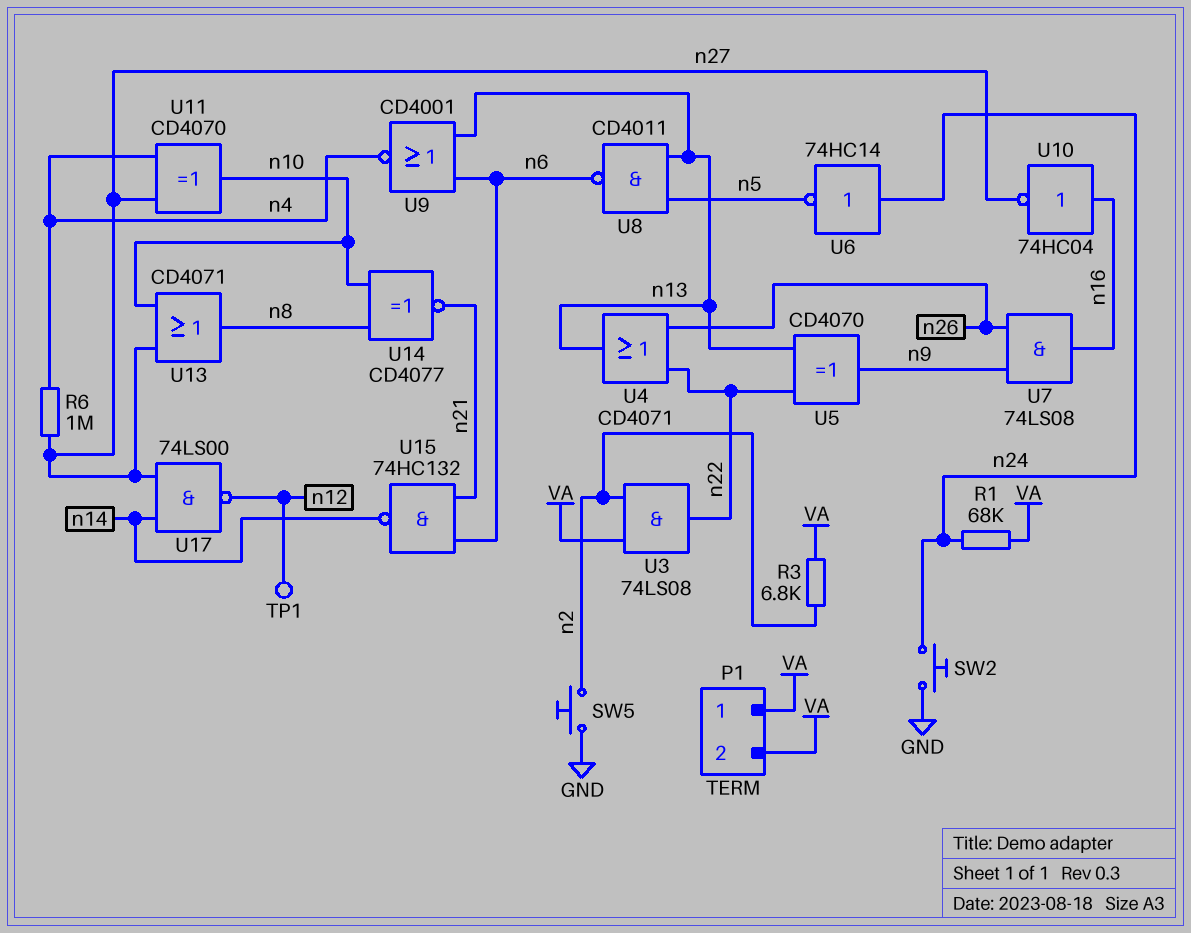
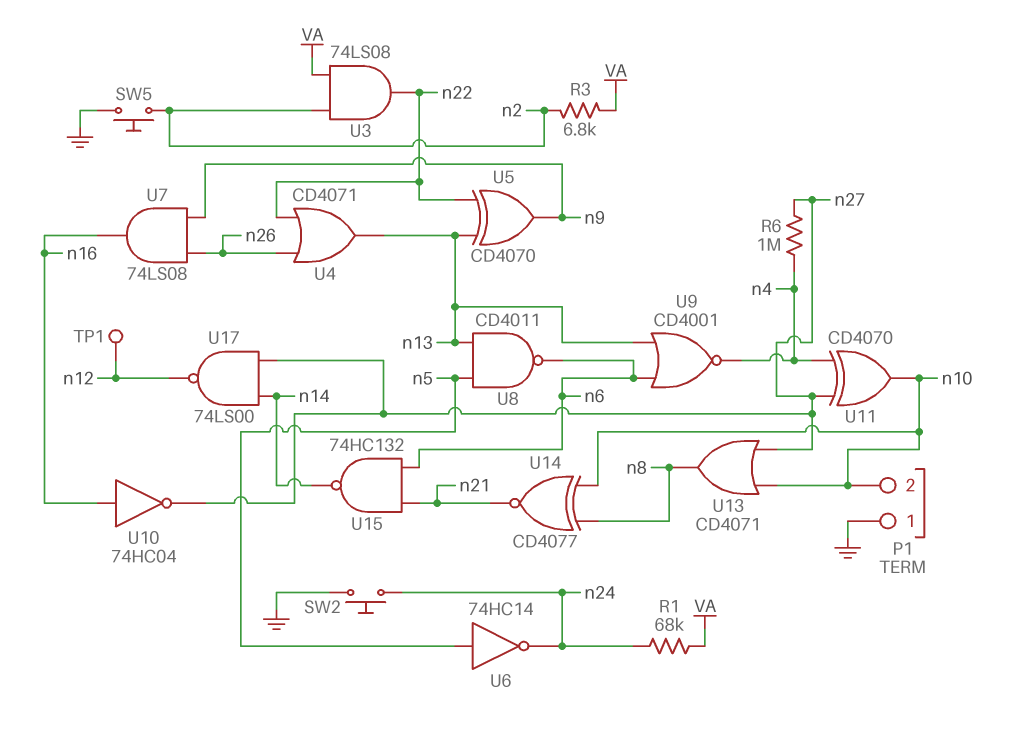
P1 pin 1: VA -> GND
P1 pin 2: VA -> n10
U6: NOT 74HC14 (in n24, out n5) -> NOT 74HC14 (in n5, out n24)

